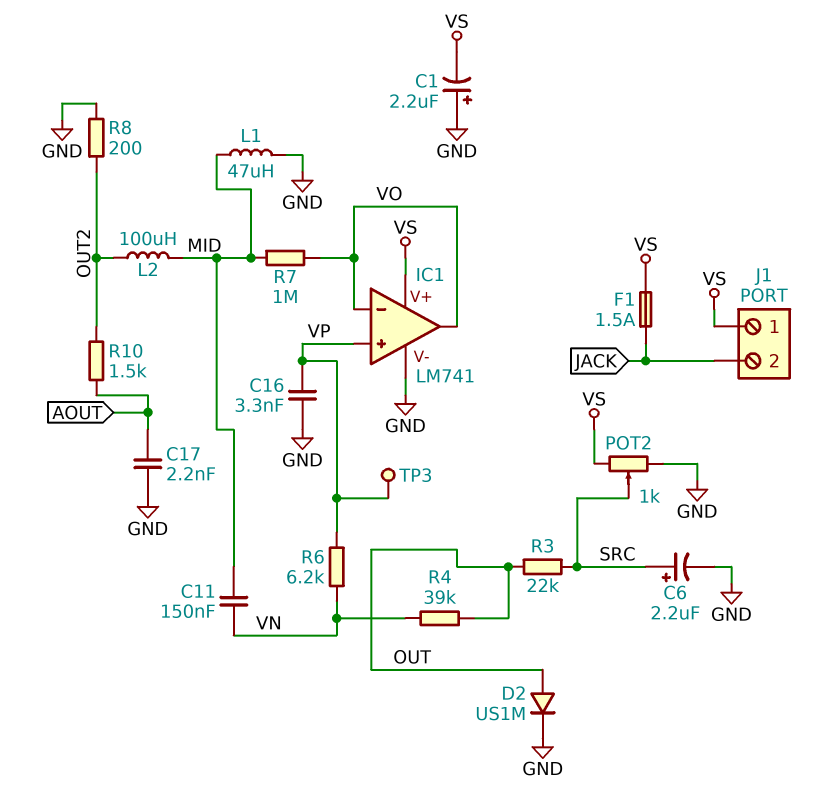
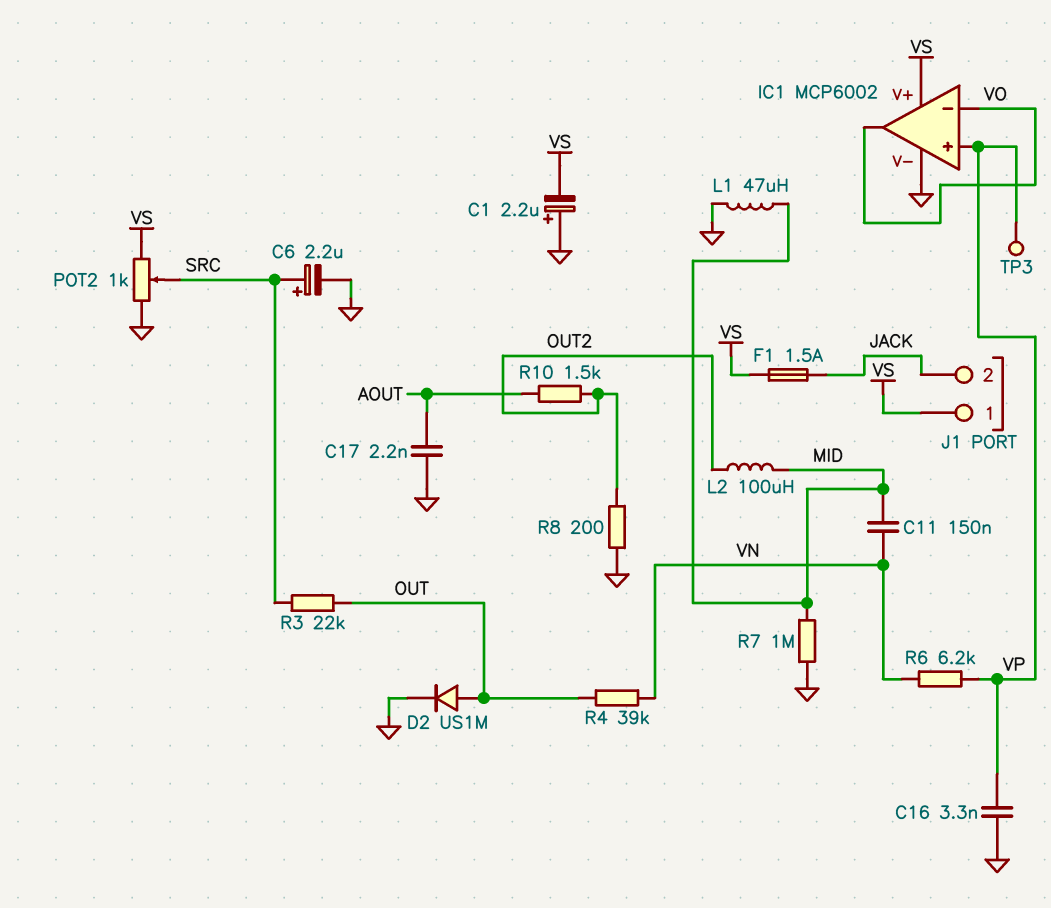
IC1: LM741 -> MCP6002
R7: 1M (MID, VO) -> 1M (GND, MID)

